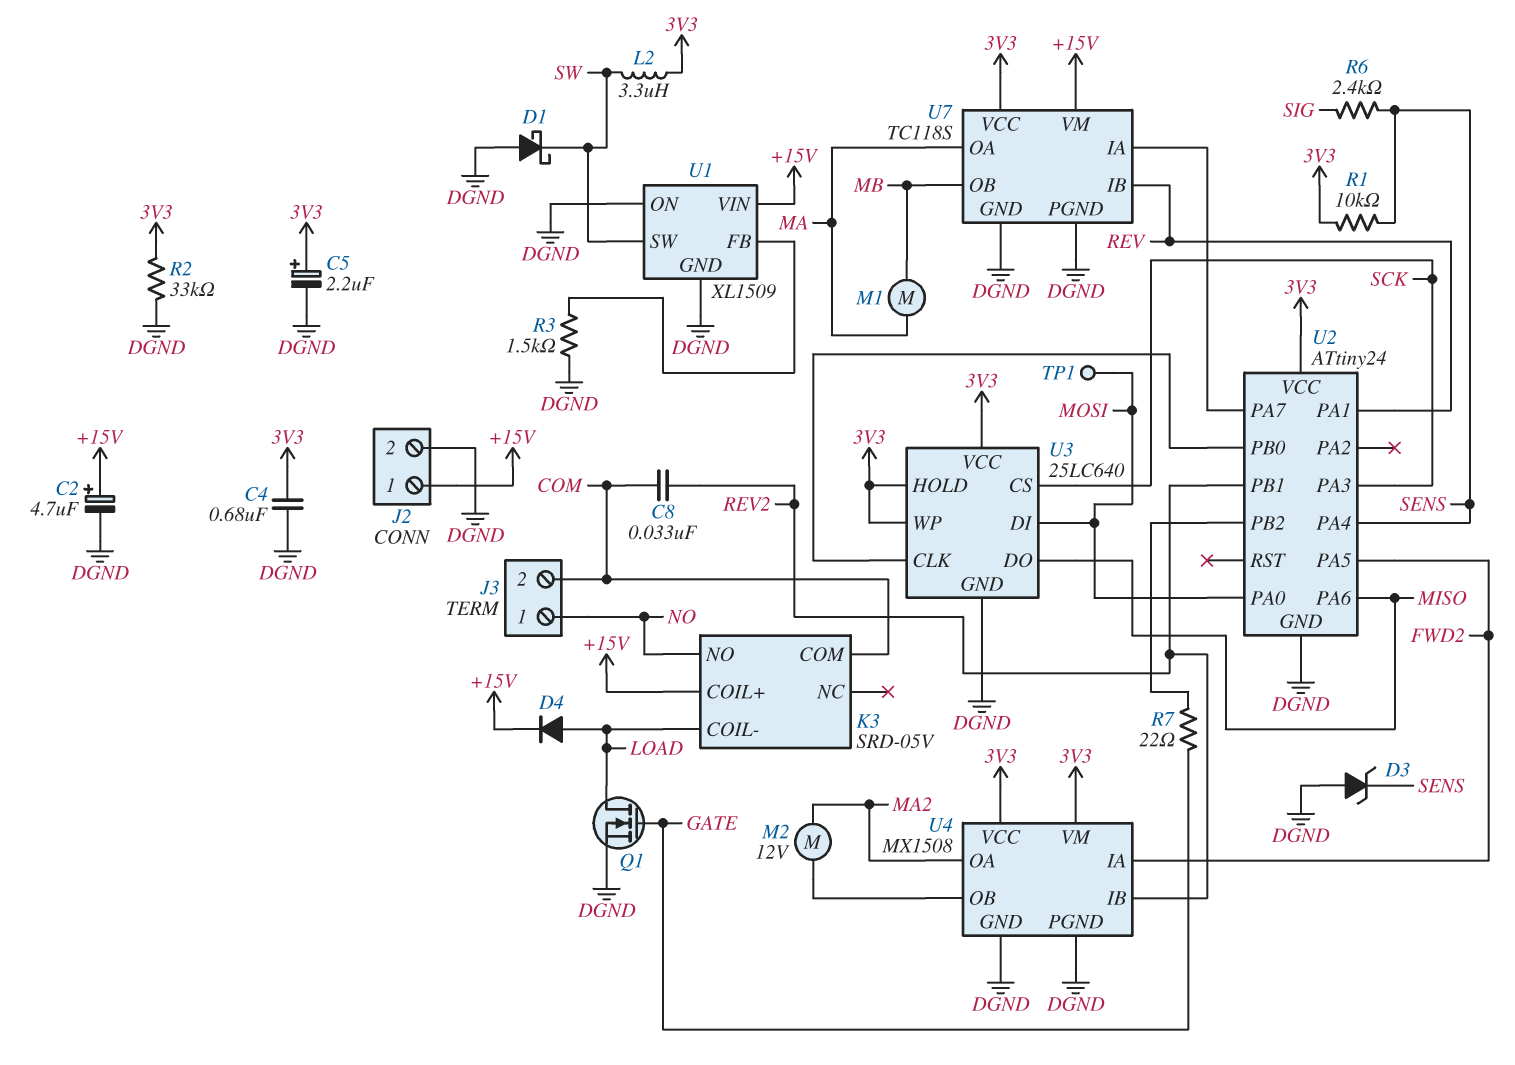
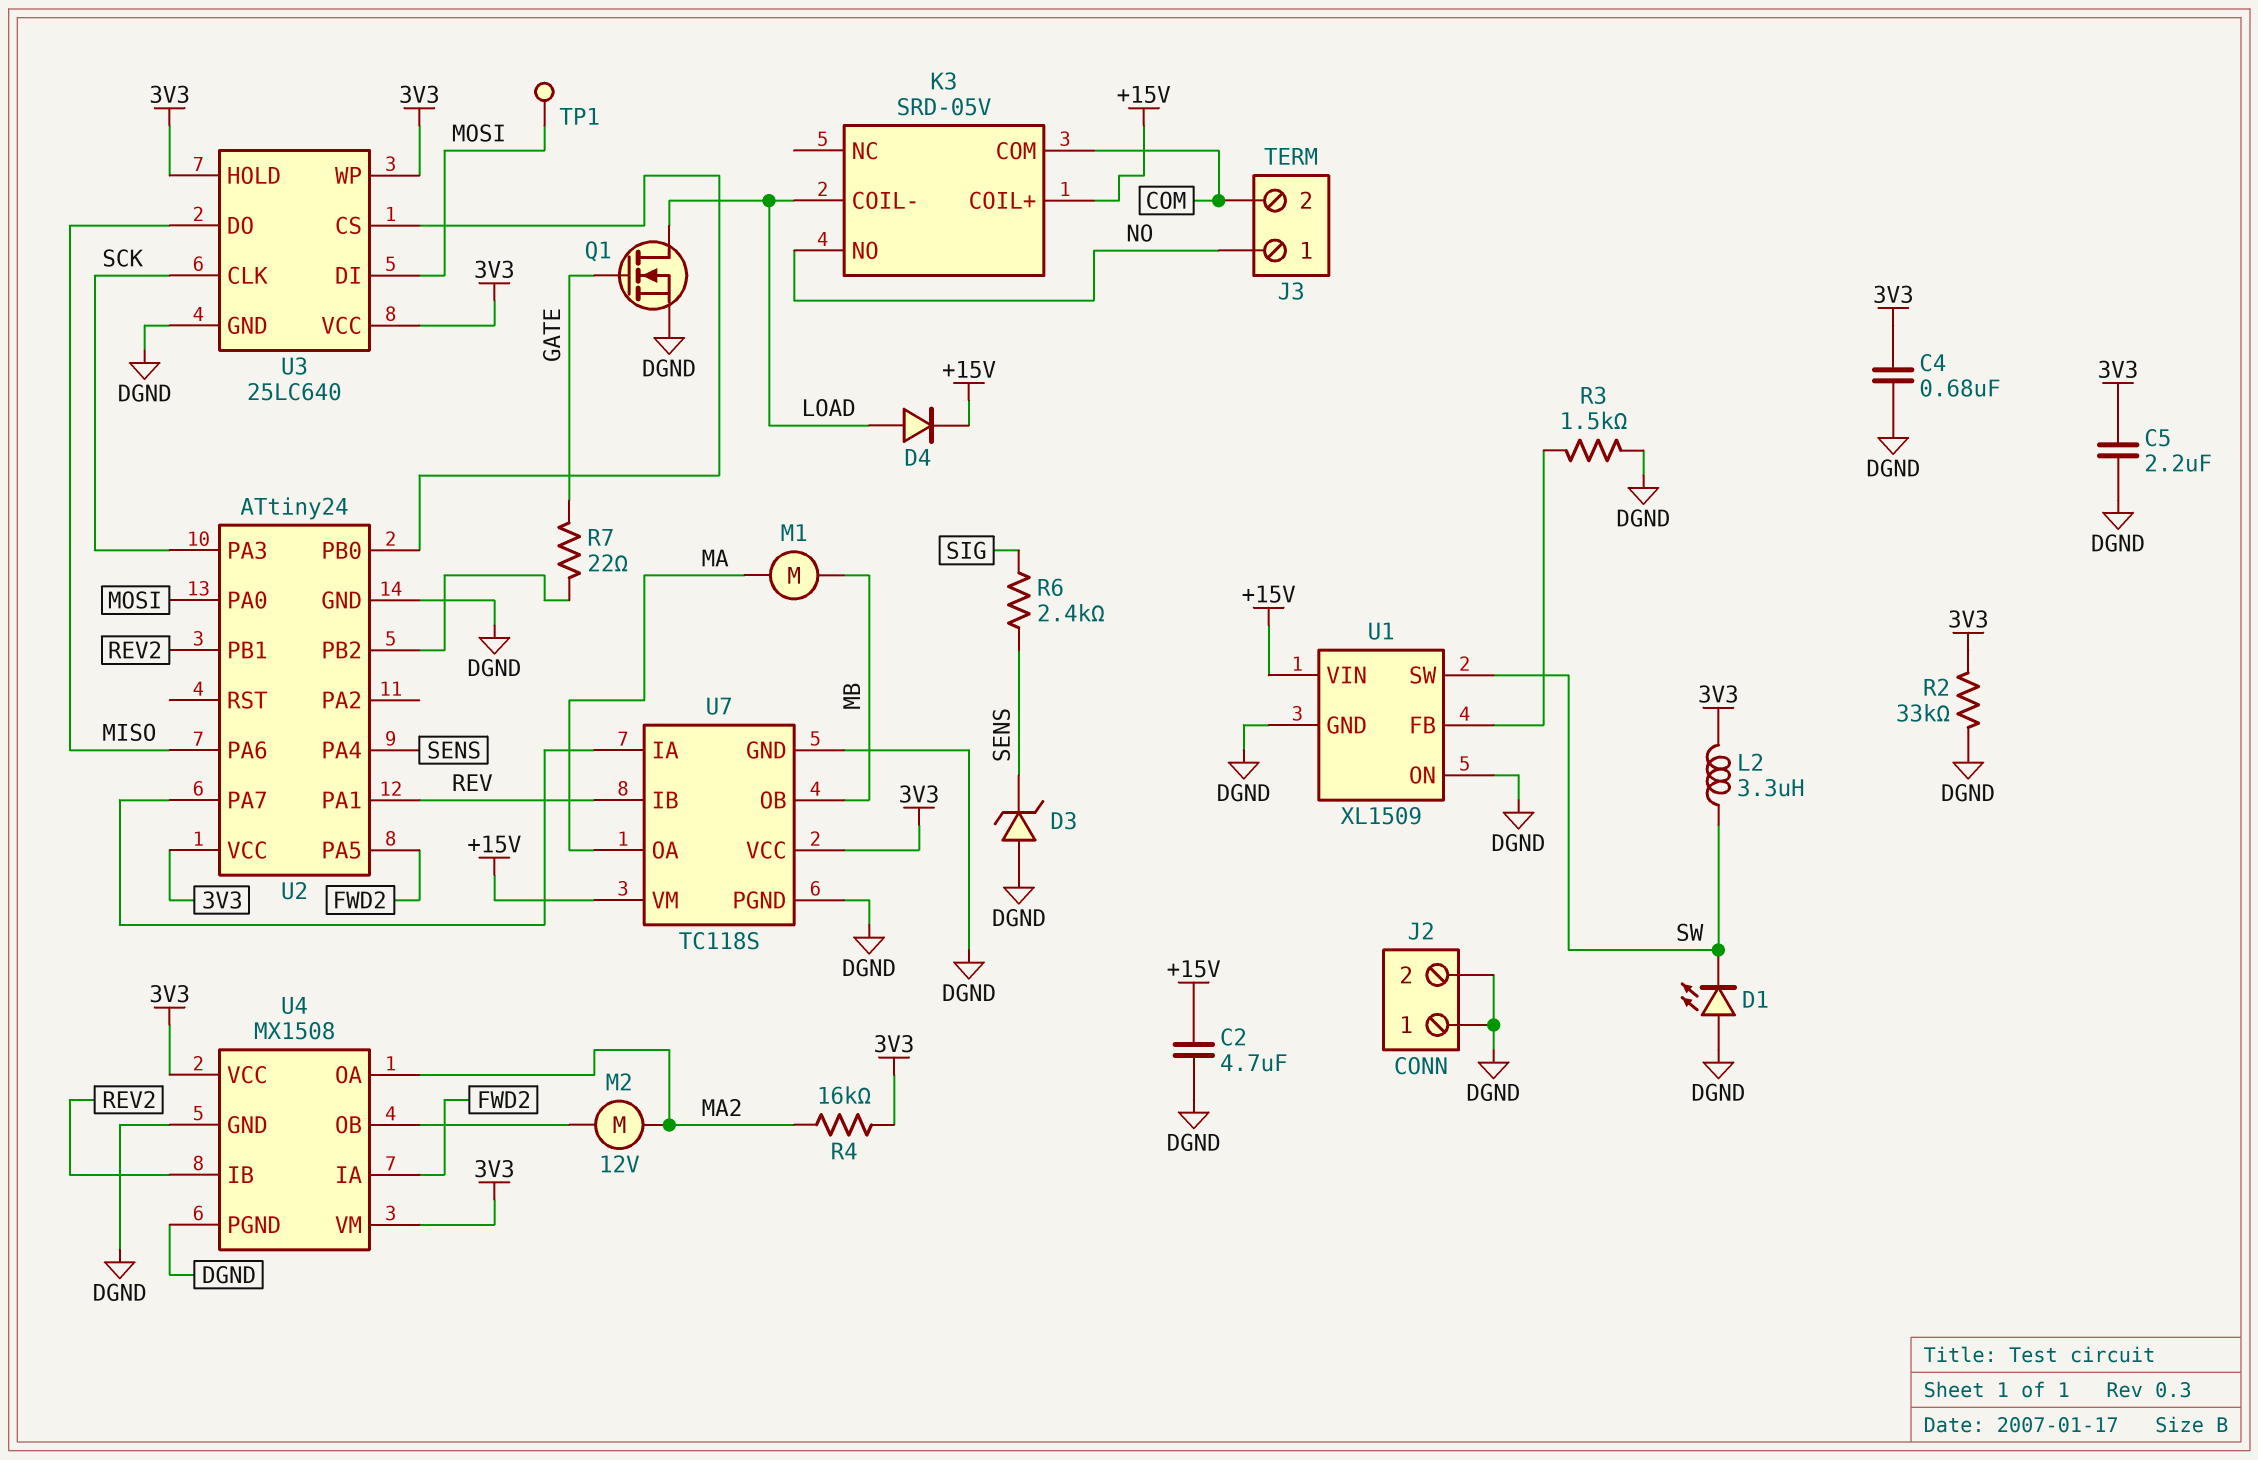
C2: 4.7uF (plus +15V, minus DGND) -> 4.7uF (+15V, DGND)
C5: 2.2uF (plus 3V3, minus DGND) -> 2.2uF (3V3, DGND)
C8: 33nF (COM, REV2) -> none
D1: schottky (A DGND, K SW) -> LED (A DGND, K SW)
J2 pin 1: +15V -> DGND
R1: 10k (3V3, SENS) -> none
R4: none -> 16k (3V3, MA2)
U3 pin CLK: U2/PB0 -> SCK
U3 pin CS: SCK -> U2/PB0

